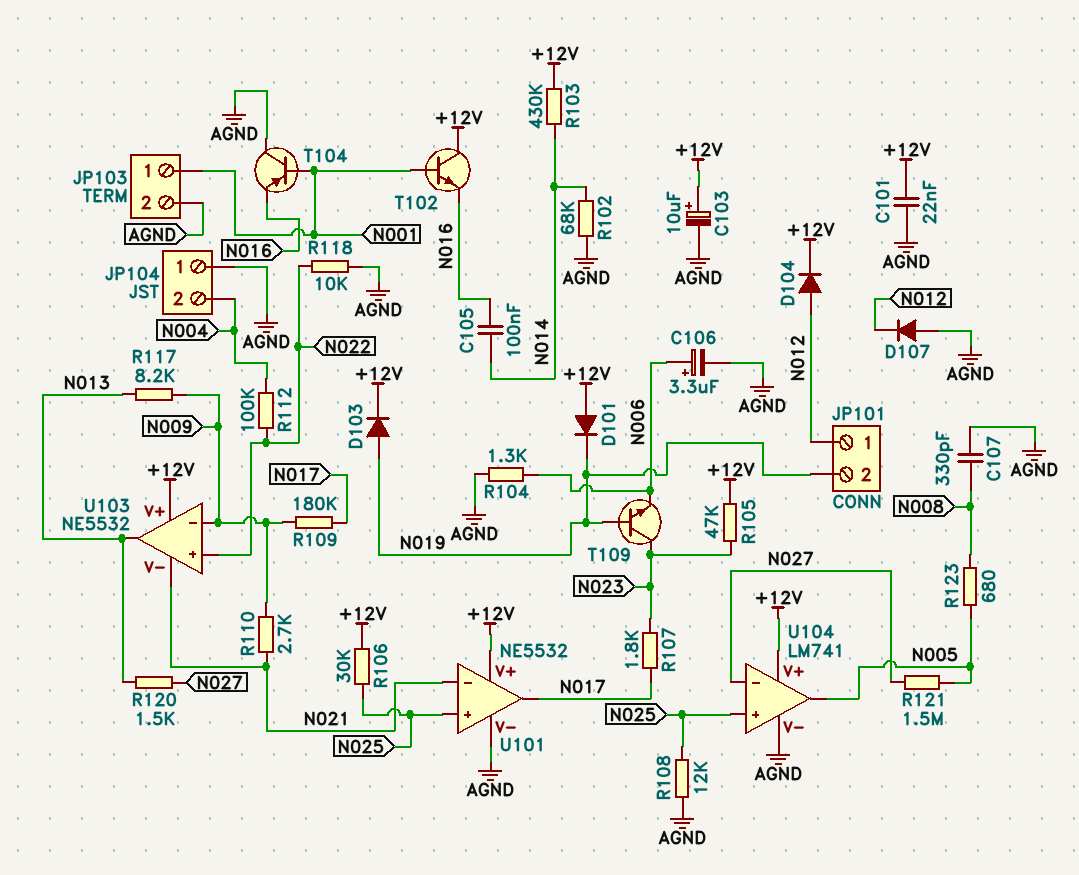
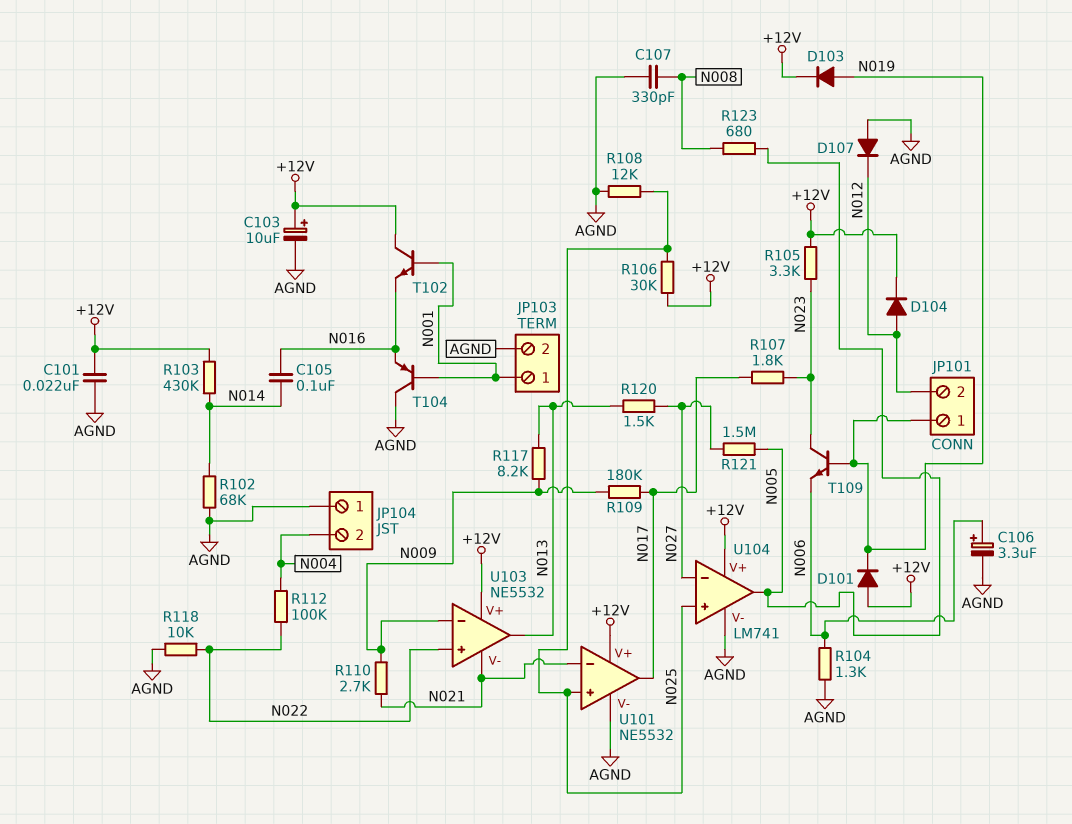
JP101 pin 1: N012 -> N019
JP101 pin 2: N019 -> N012
R105: 47k (+12V, N023) -> 3.3k (+12V, N023)

